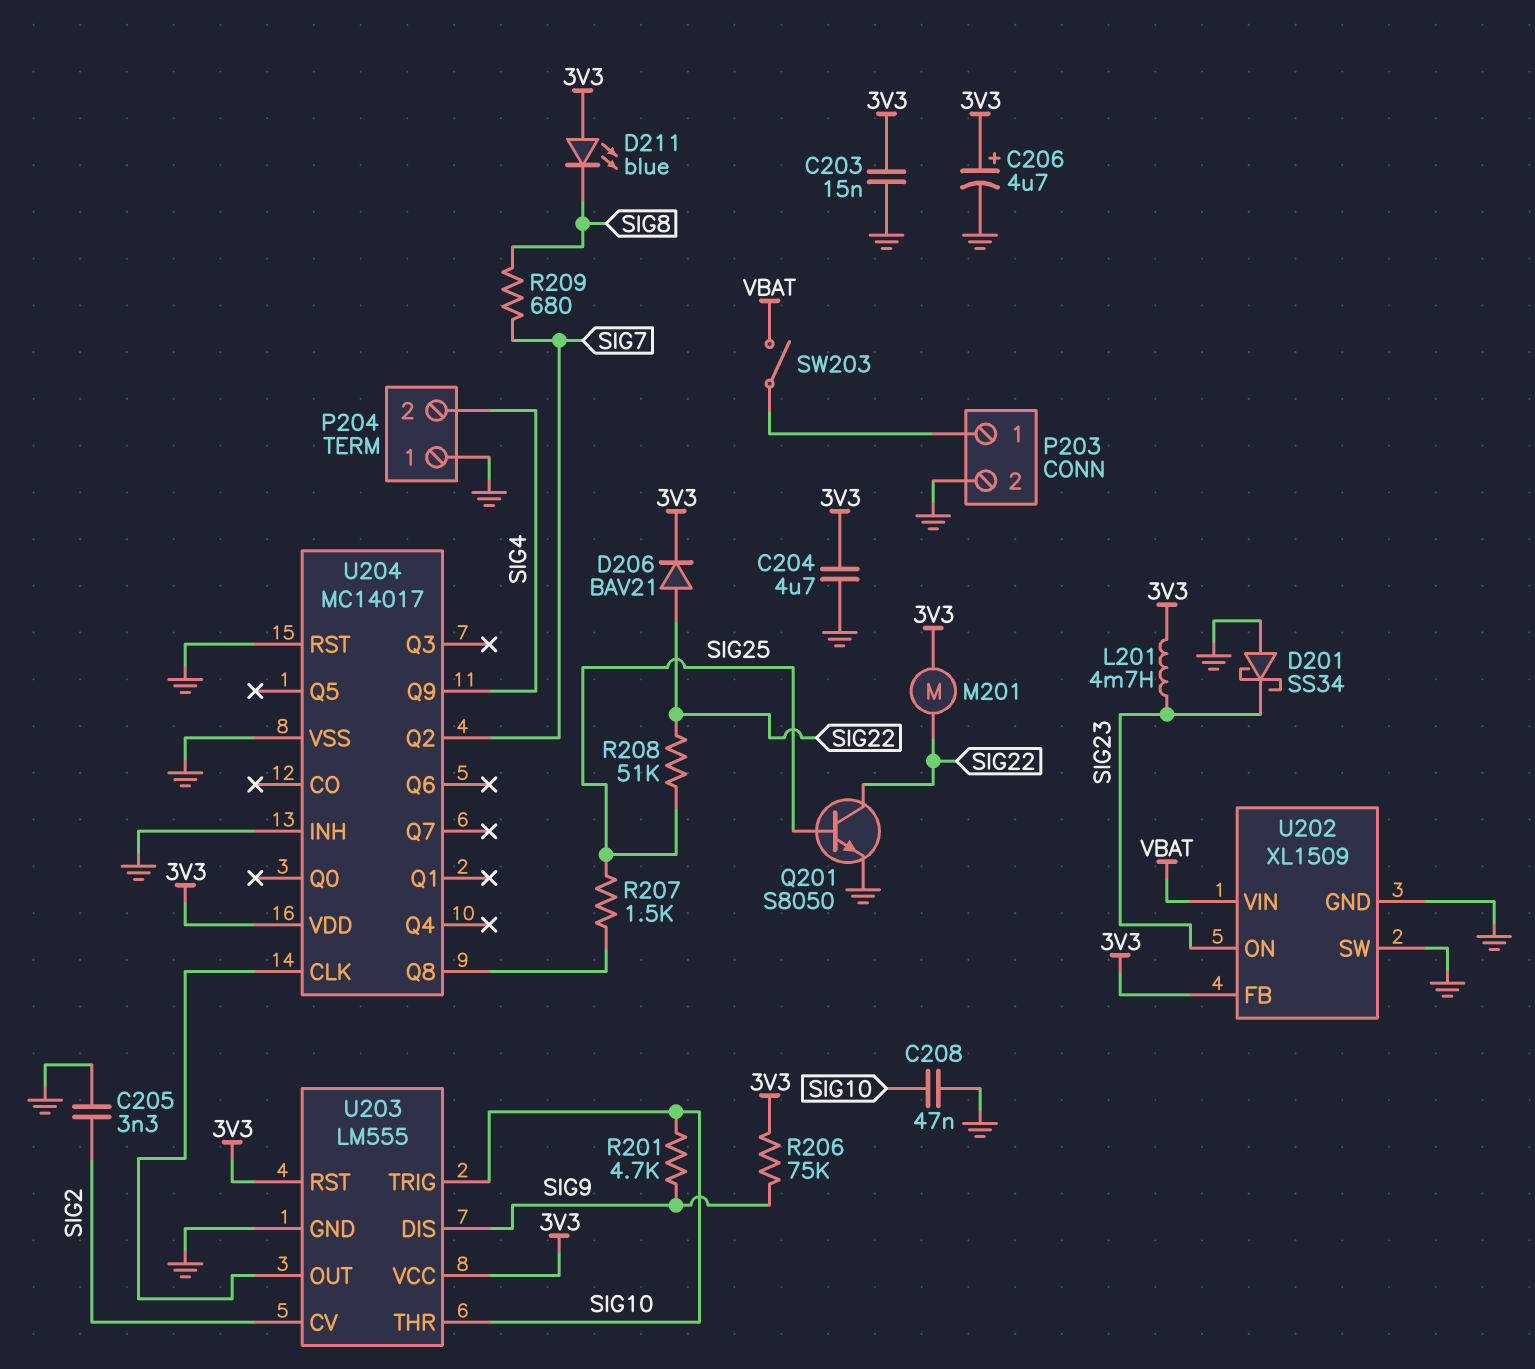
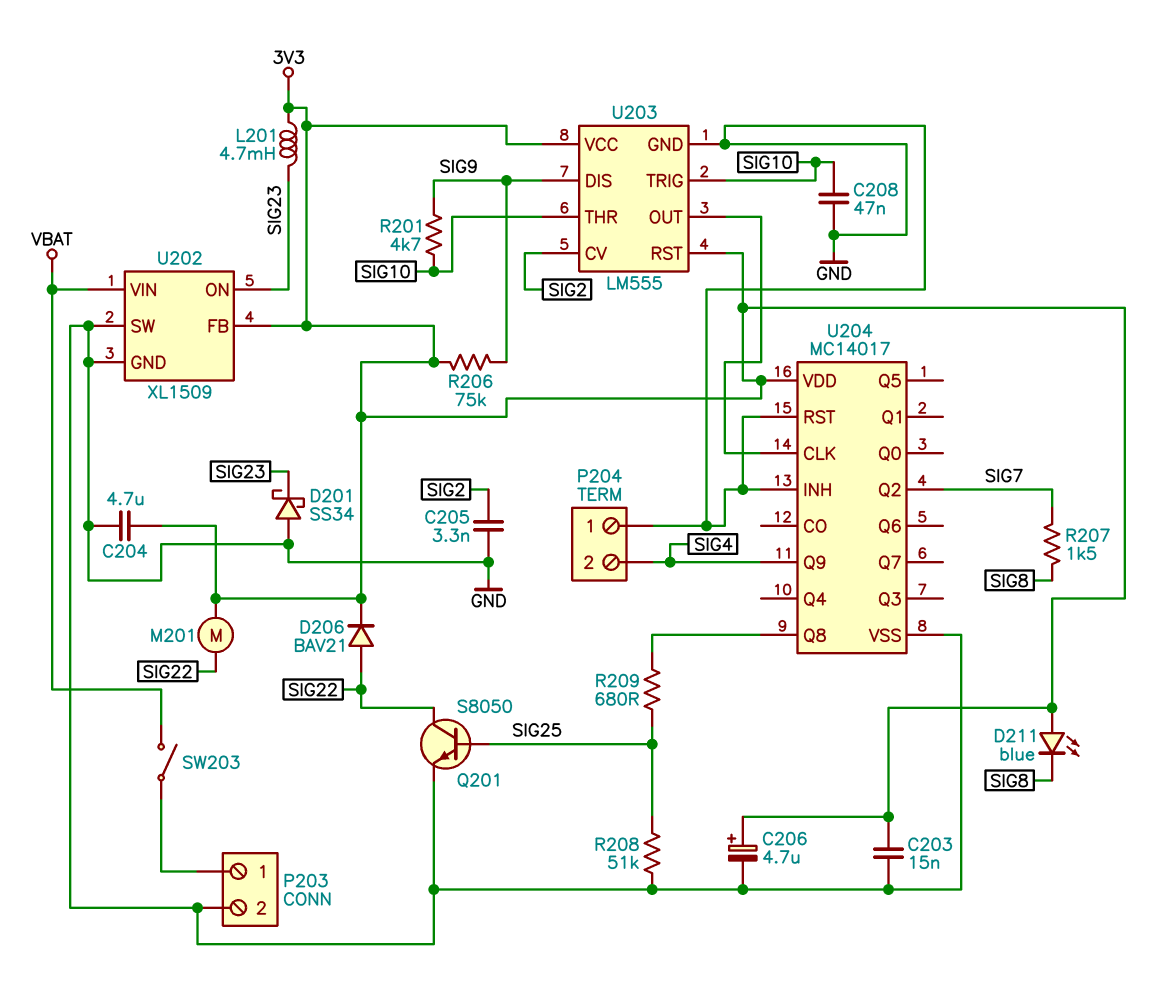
R207: 1.5k (SIG25, U204/Q8) -> 1.5k (SIG7, SIG8)
R208: 51k (SIG22, SIG25) -> 51k (GND, SIG25)
R209: 680 (SIG7, SIG8) -> 680 (SIG25, U204/Q8)

